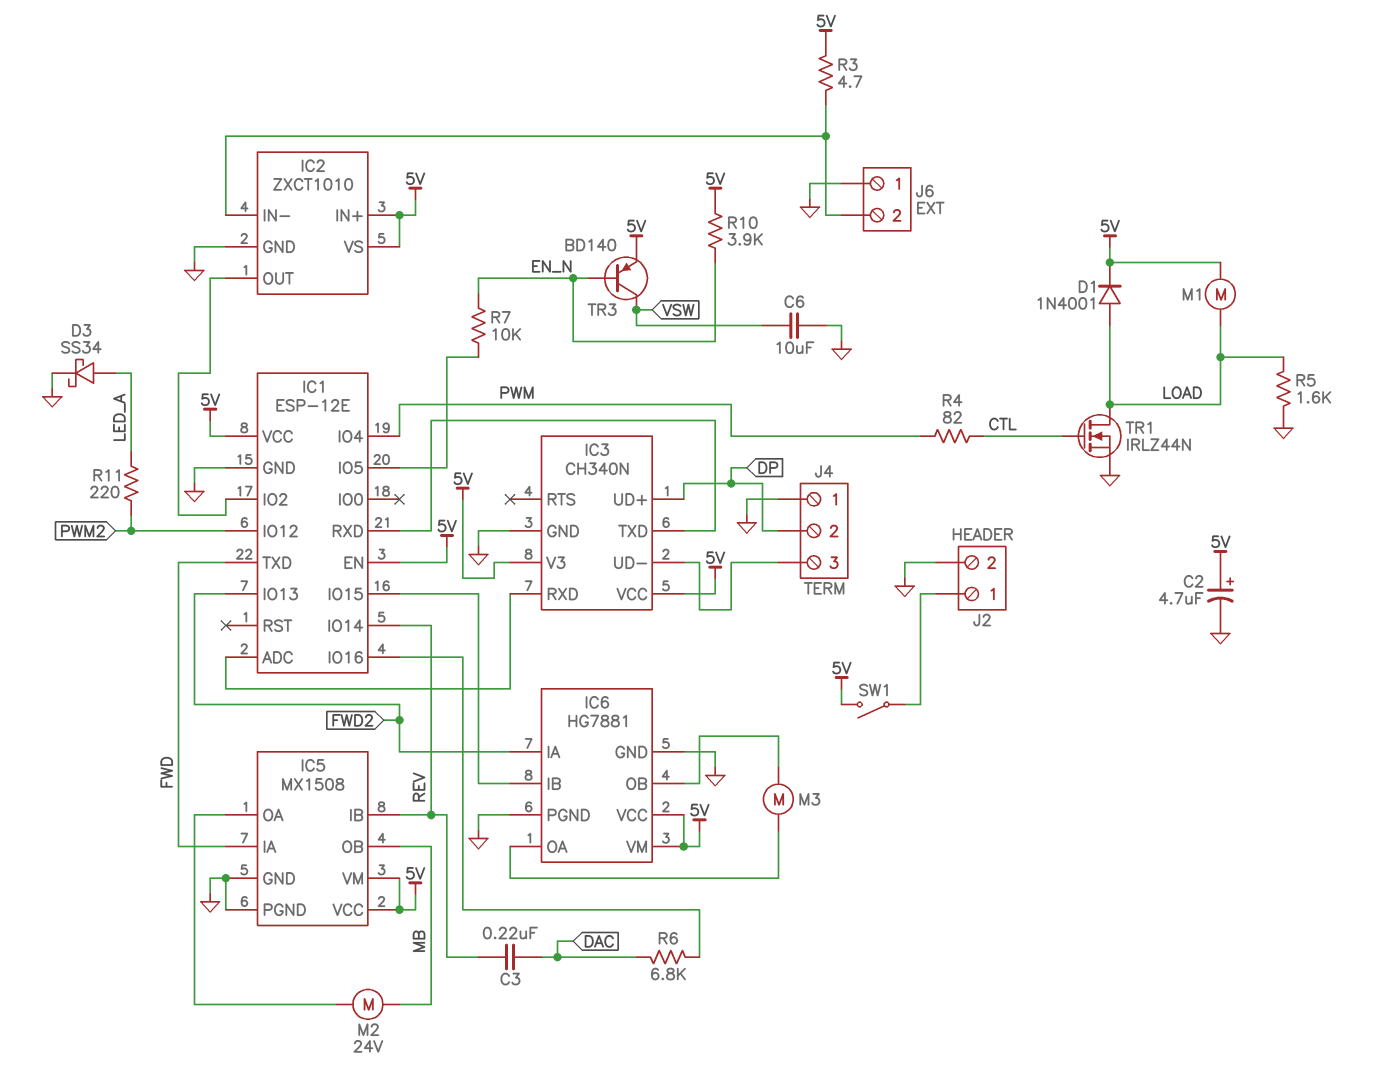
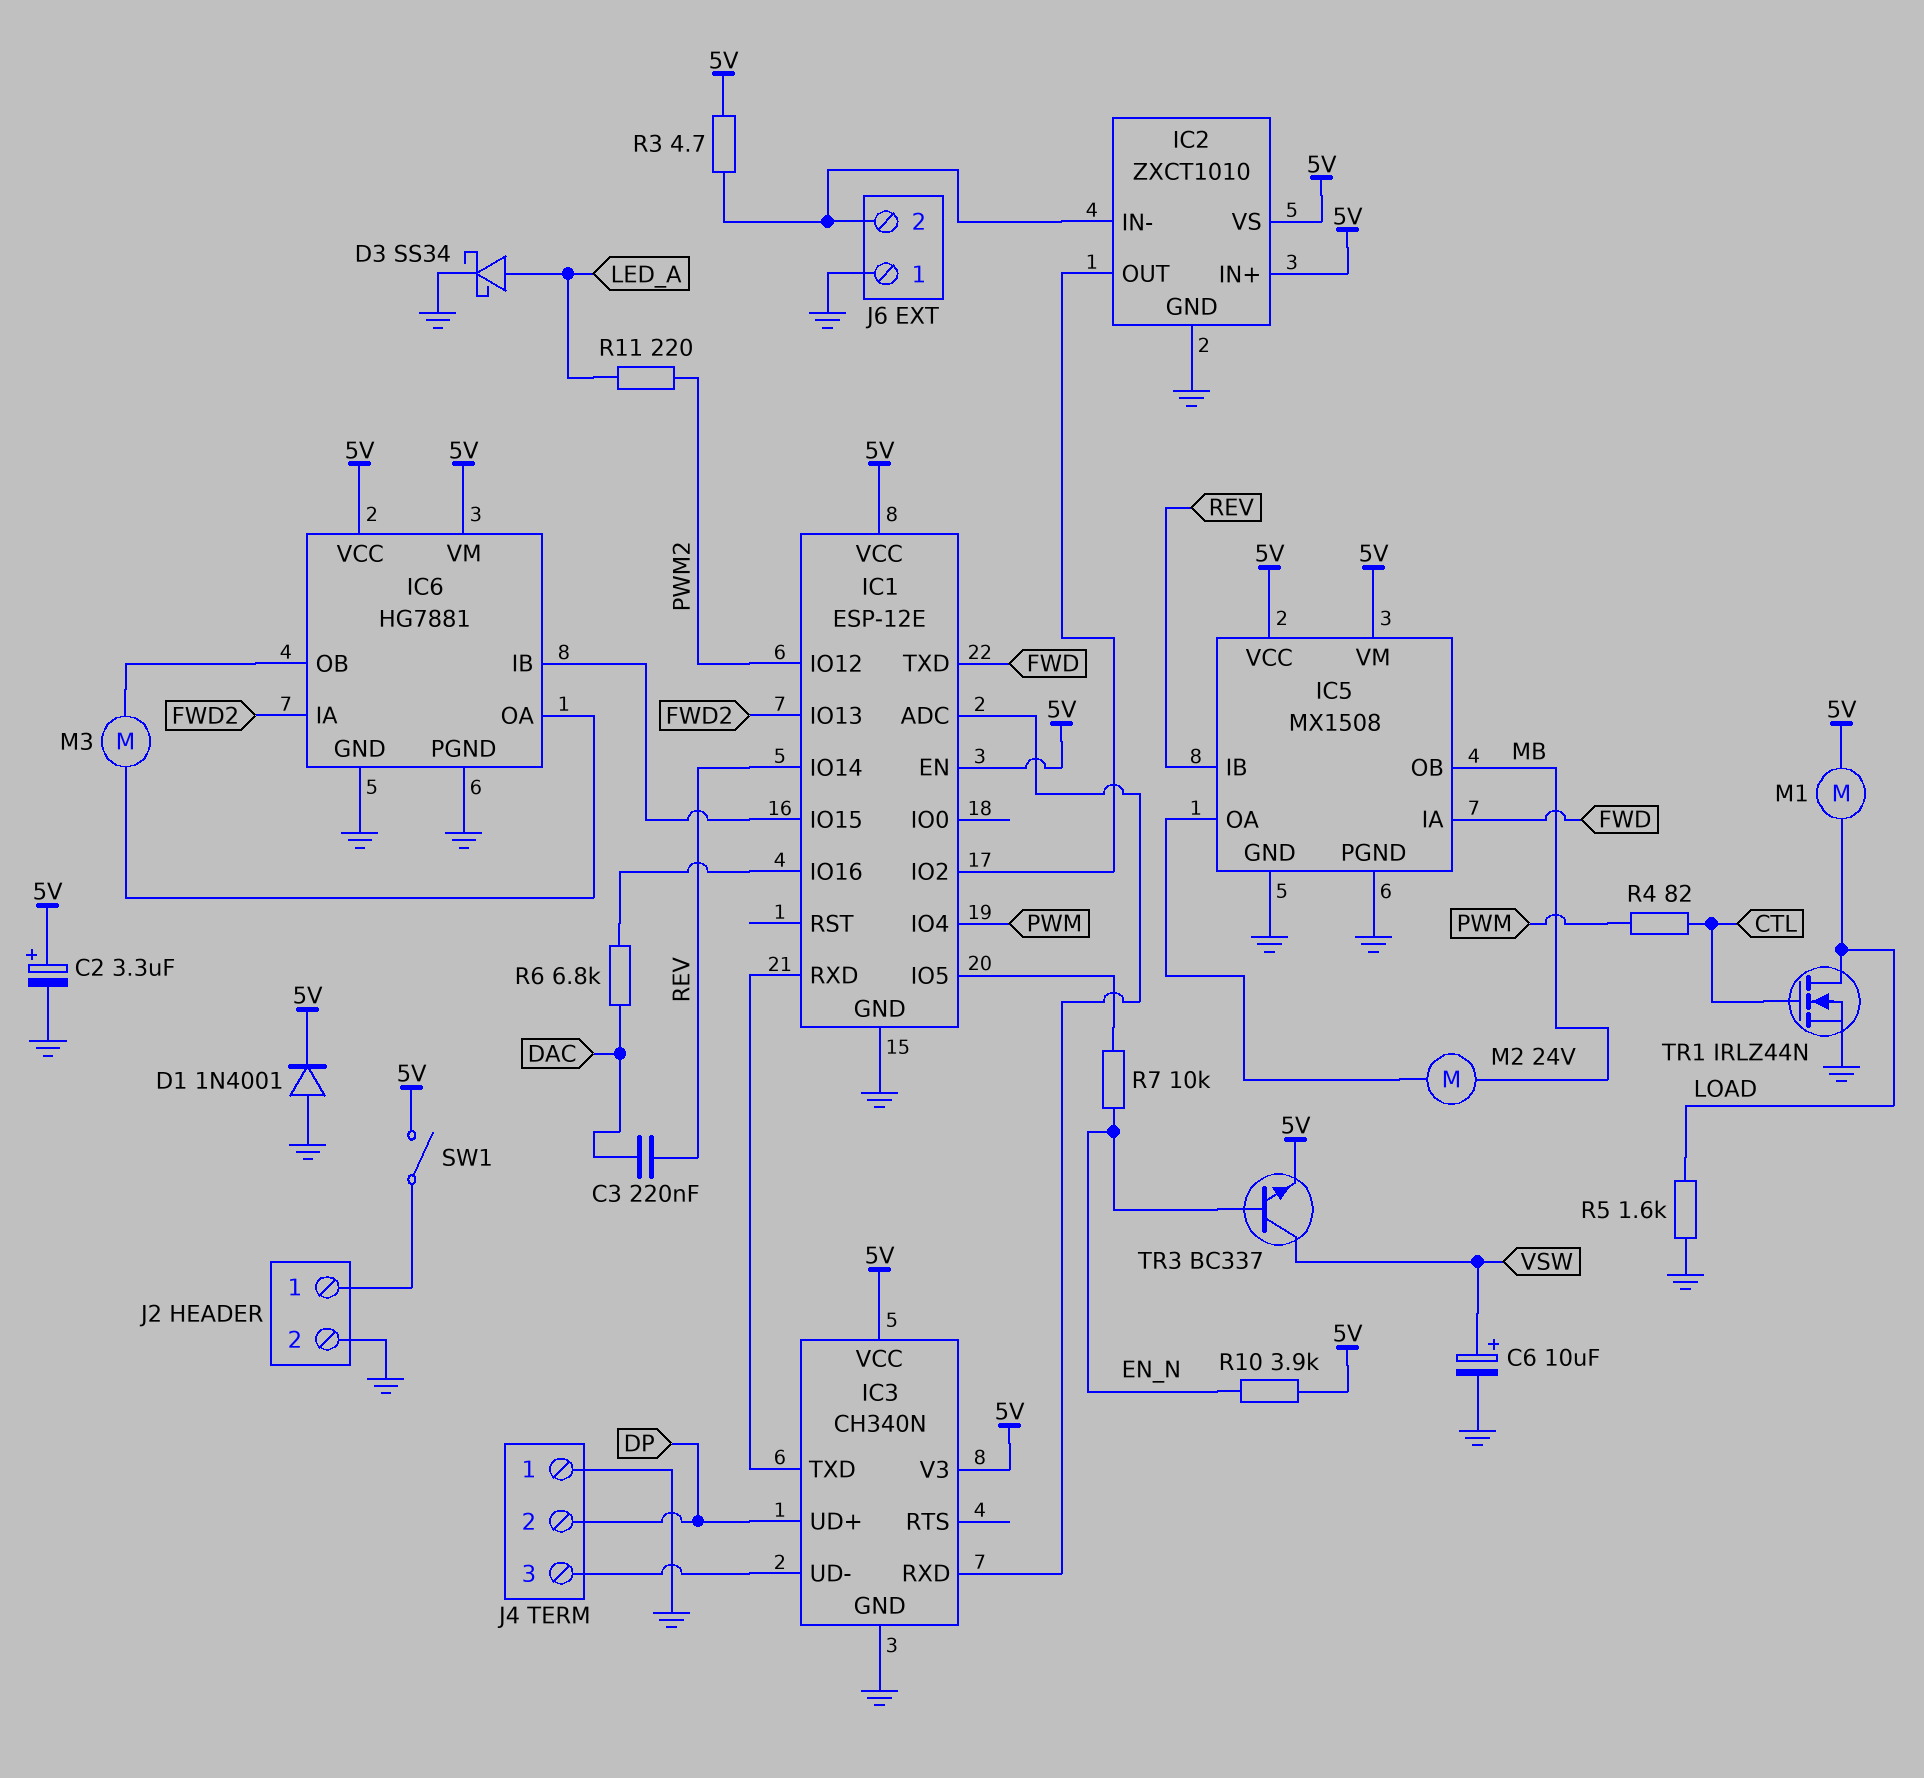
C2: 4.7uF (plus 5V, minus GND) -> 3.3uF (plus 5V, minus GND)
C6: 10uF (GND, VSW) -> 10uF (plus VSW, minus GND)
D1: diode 1N4001 (A LOAD, K 5V) -> diode 1N4001 (A GND, K 5V)
TR3: PNP BD140 (B EN_N, C VSW, E 5V) -> NPN BC337 (B EN_N, C VSW, E 5V)

